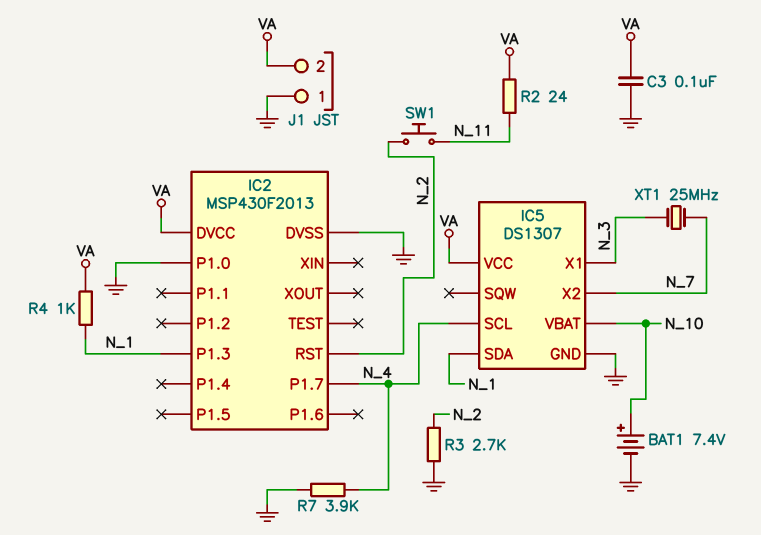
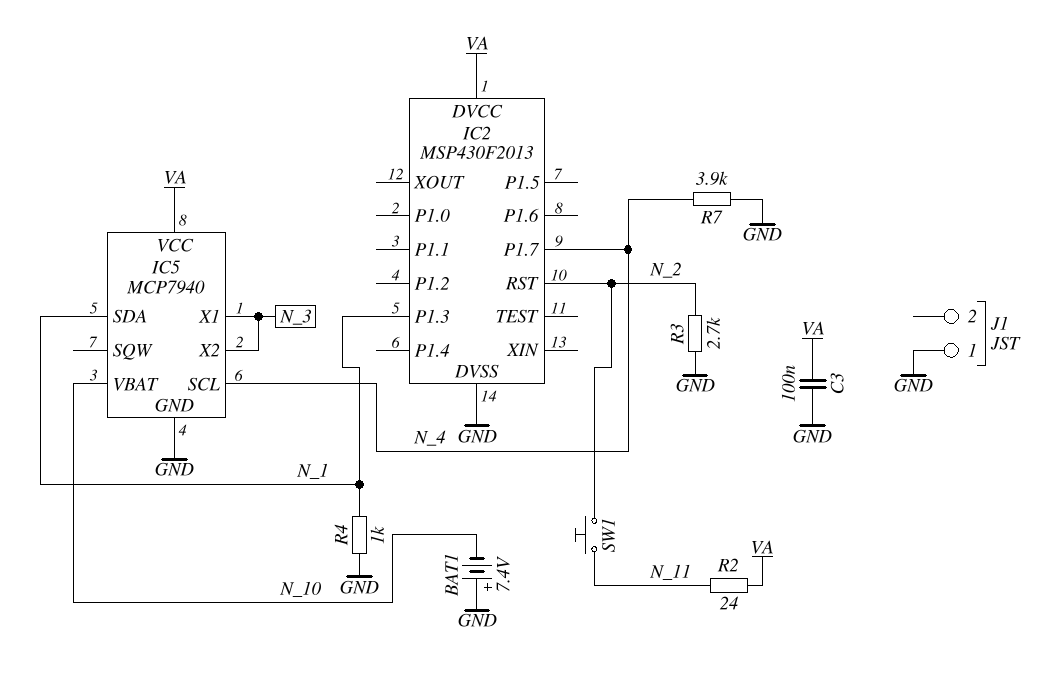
BAT1: 7.4V (plus N_10, minus GND) -> 7.4V (plus GND, minus N_10)
IC2 pin P1.0: GND -> none
IC5: DS1307 -> MCP7940
IC5 pin X2: N_7 -> N_3
J1 pin 2: VA -> none
R4: 1k (N_1, VA) -> 1k (GND, N_1)
XT1: 25MHz (N_3, N_7) -> none

